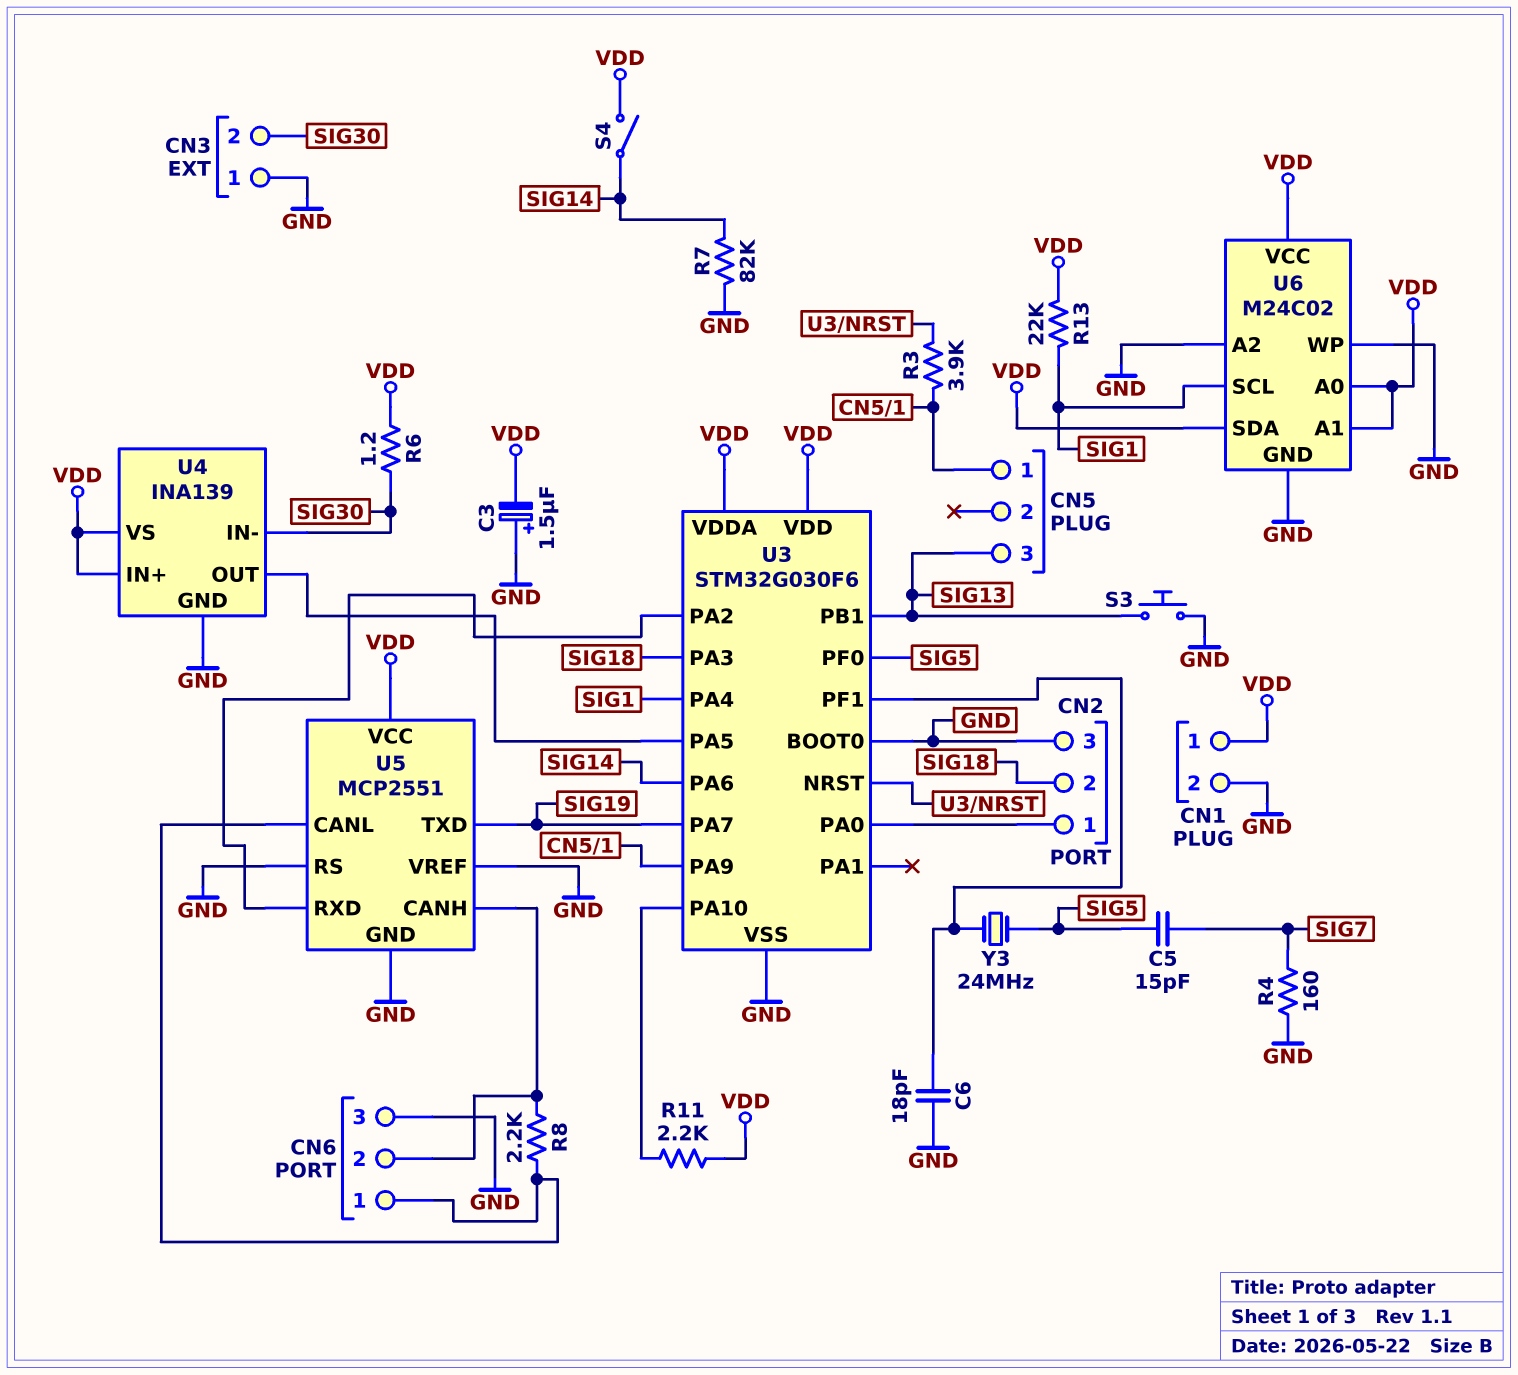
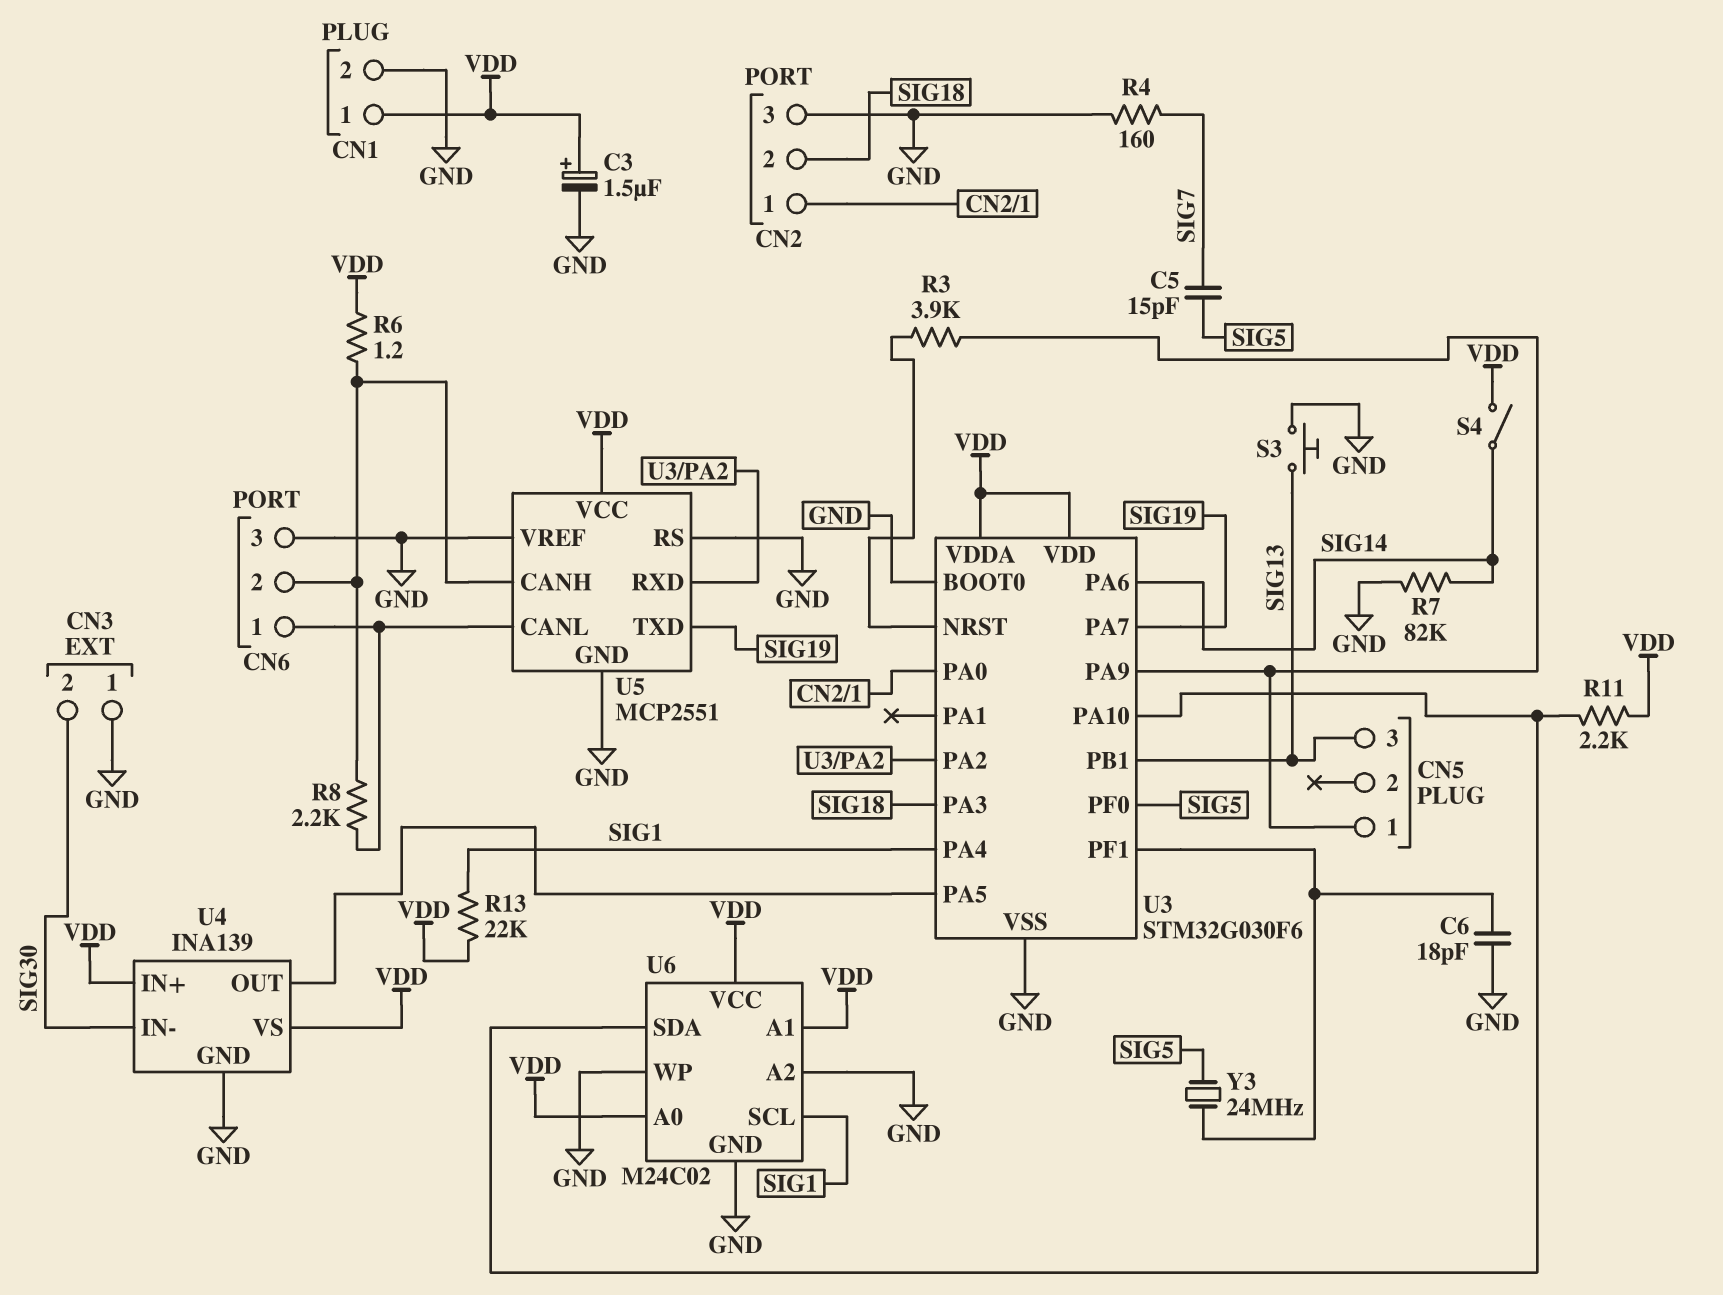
C3: 1.5uF (plus GND, minus VDD) -> 1.5uF (plus VDD, minus GND)
R6: 1.2 (SIG30, VDD) -> 1.2 (CN6/2, VDD)
U6 pin SDA: VDD -> U3/PA10

